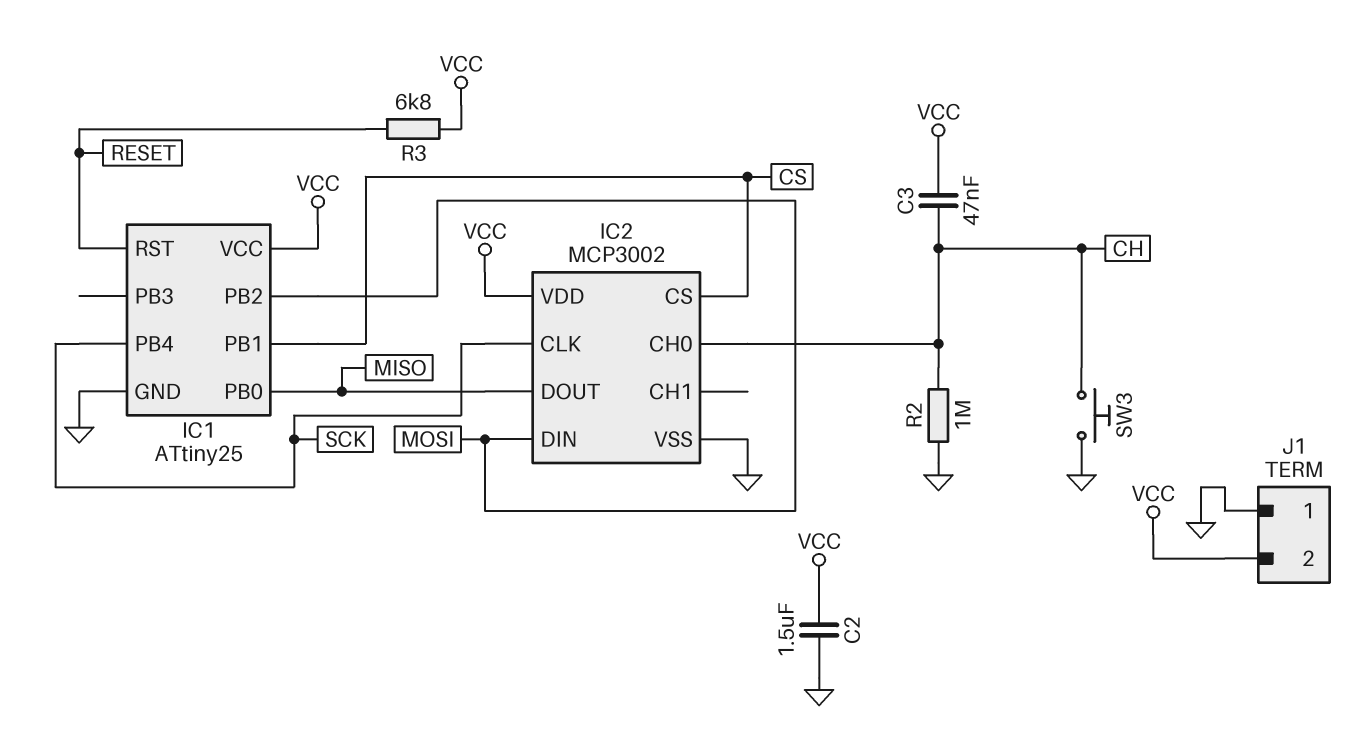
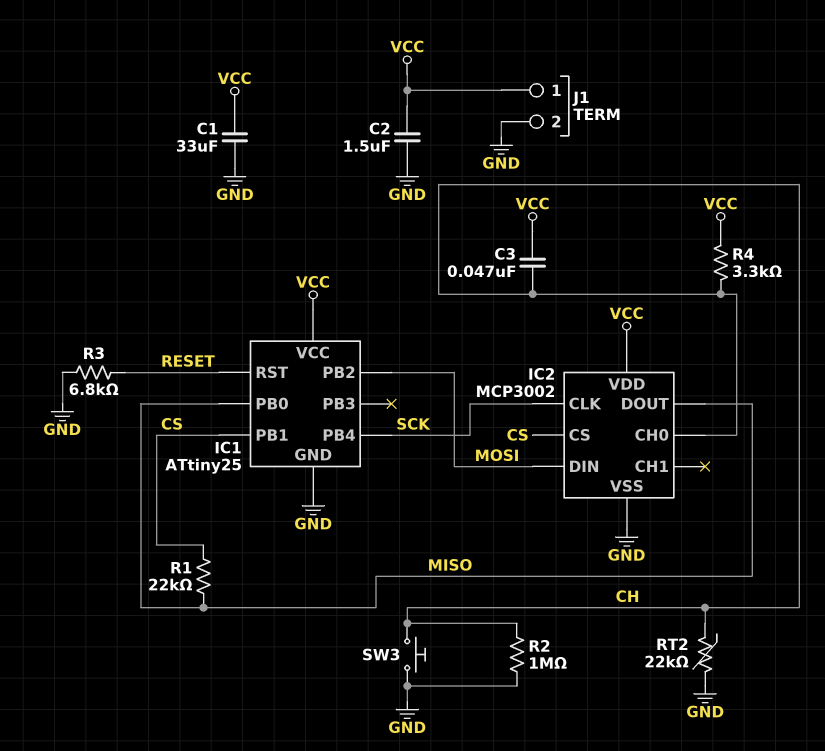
C1: none -> 33uF (GND, VCC)
J1 pin 1: GND -> VCC
J1 pin 2: VCC -> GND
R1: none -> 22k (CS, MISO)
R3: 6.8k (RESET, VCC) -> 6.8k (GND, RESET)
R4: none -> 3.3k (CH, VCC)
RT2: none -> 22k (CH, GND)

